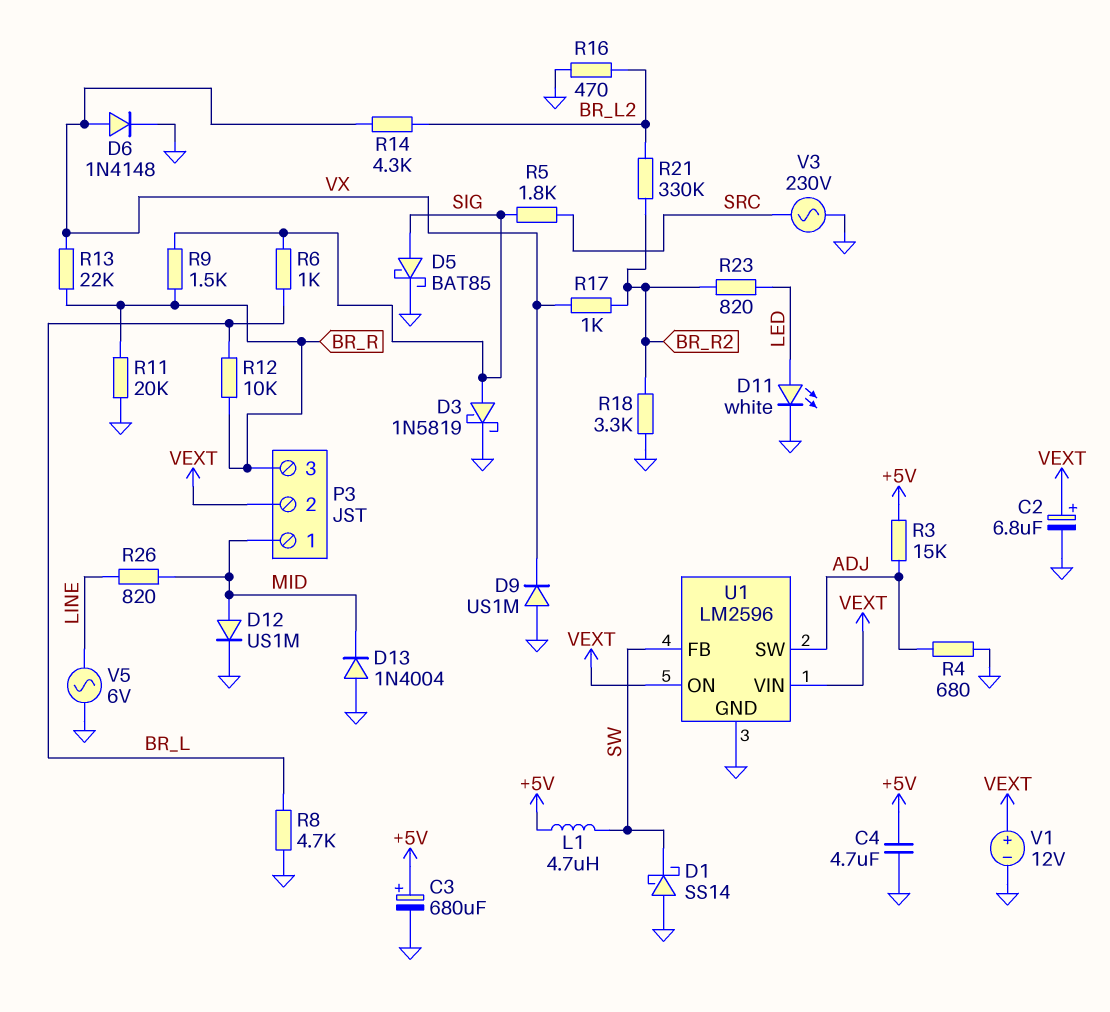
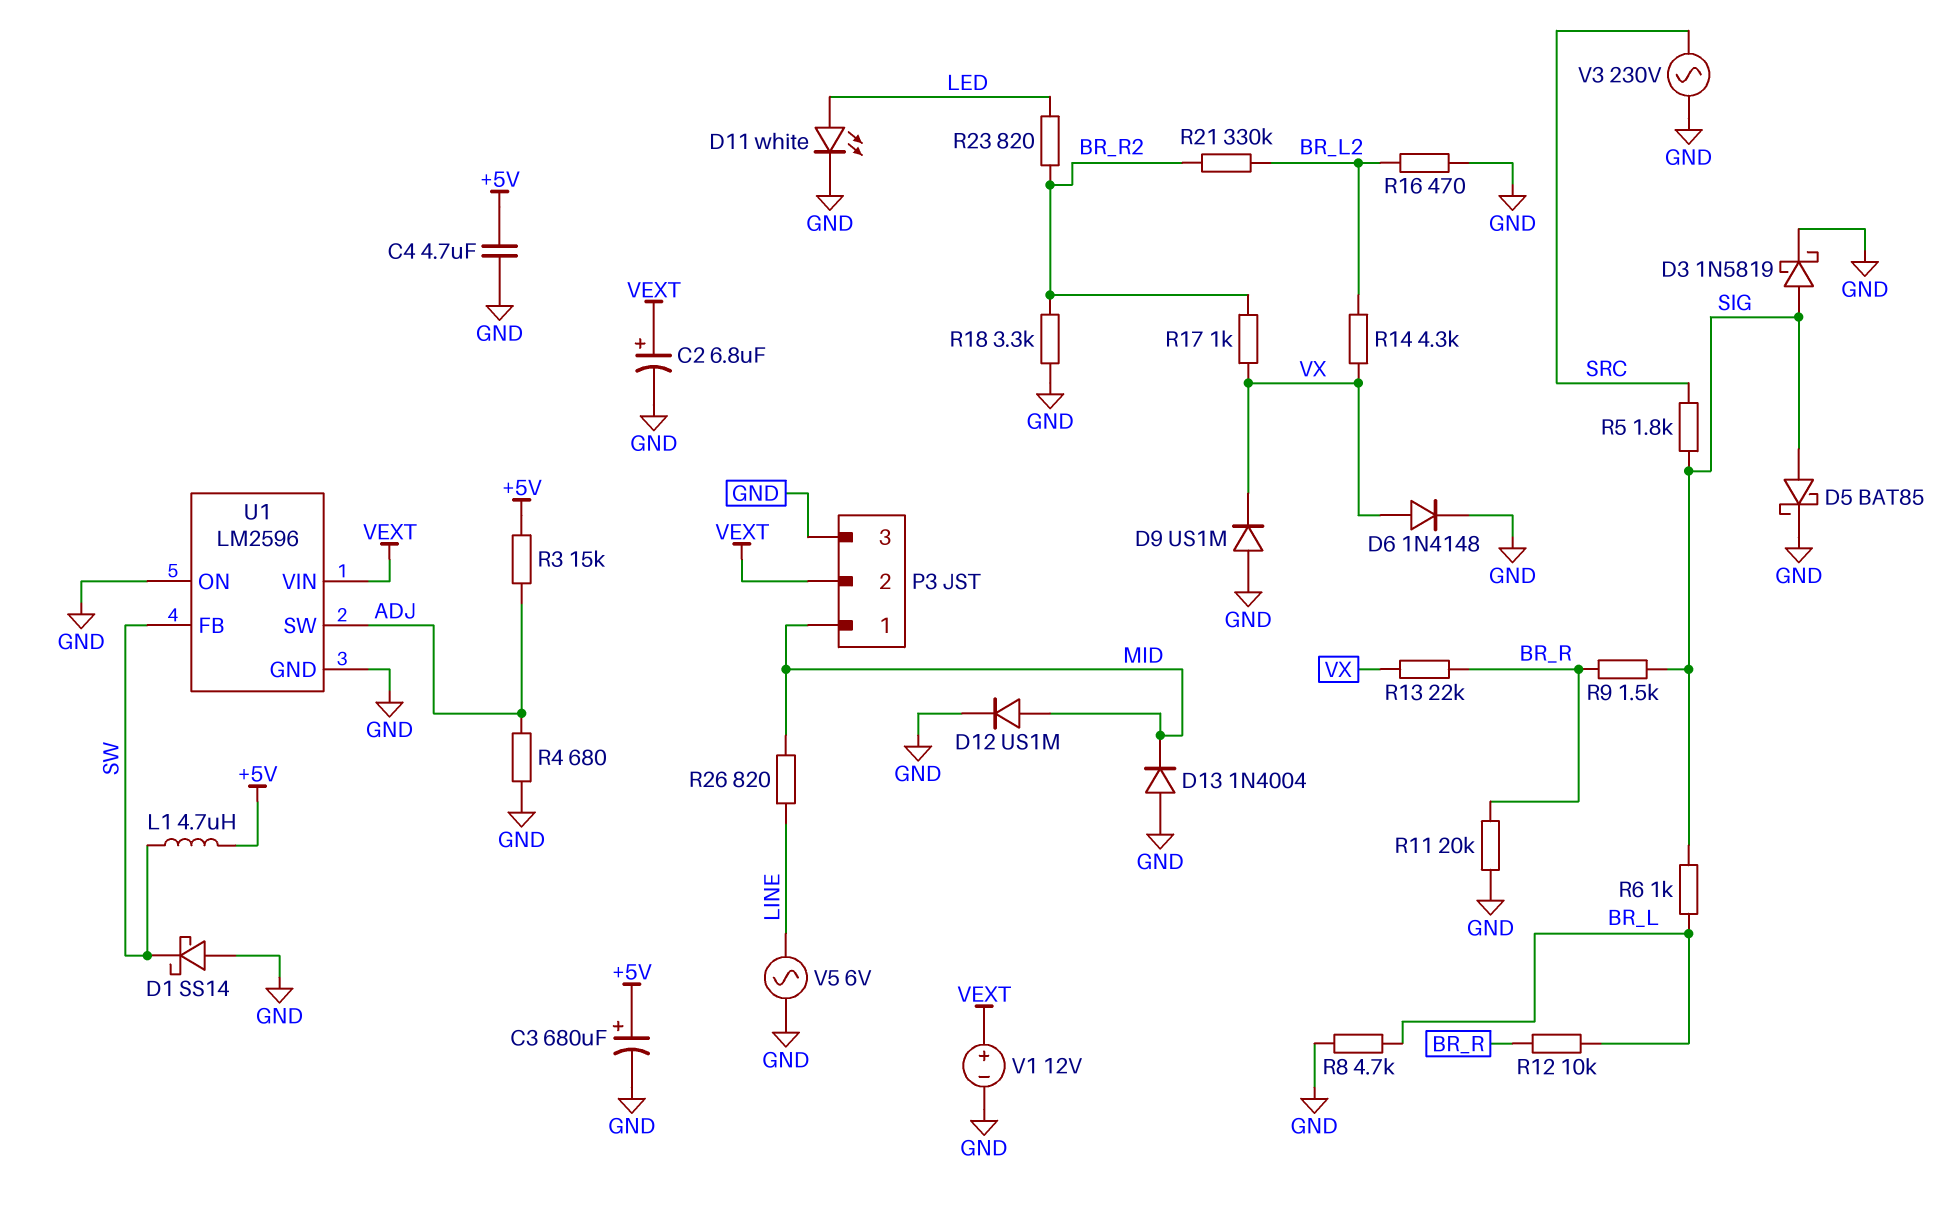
P3 pin 3: BR_R -> GND
U1 pin ON: VEXT -> GND

